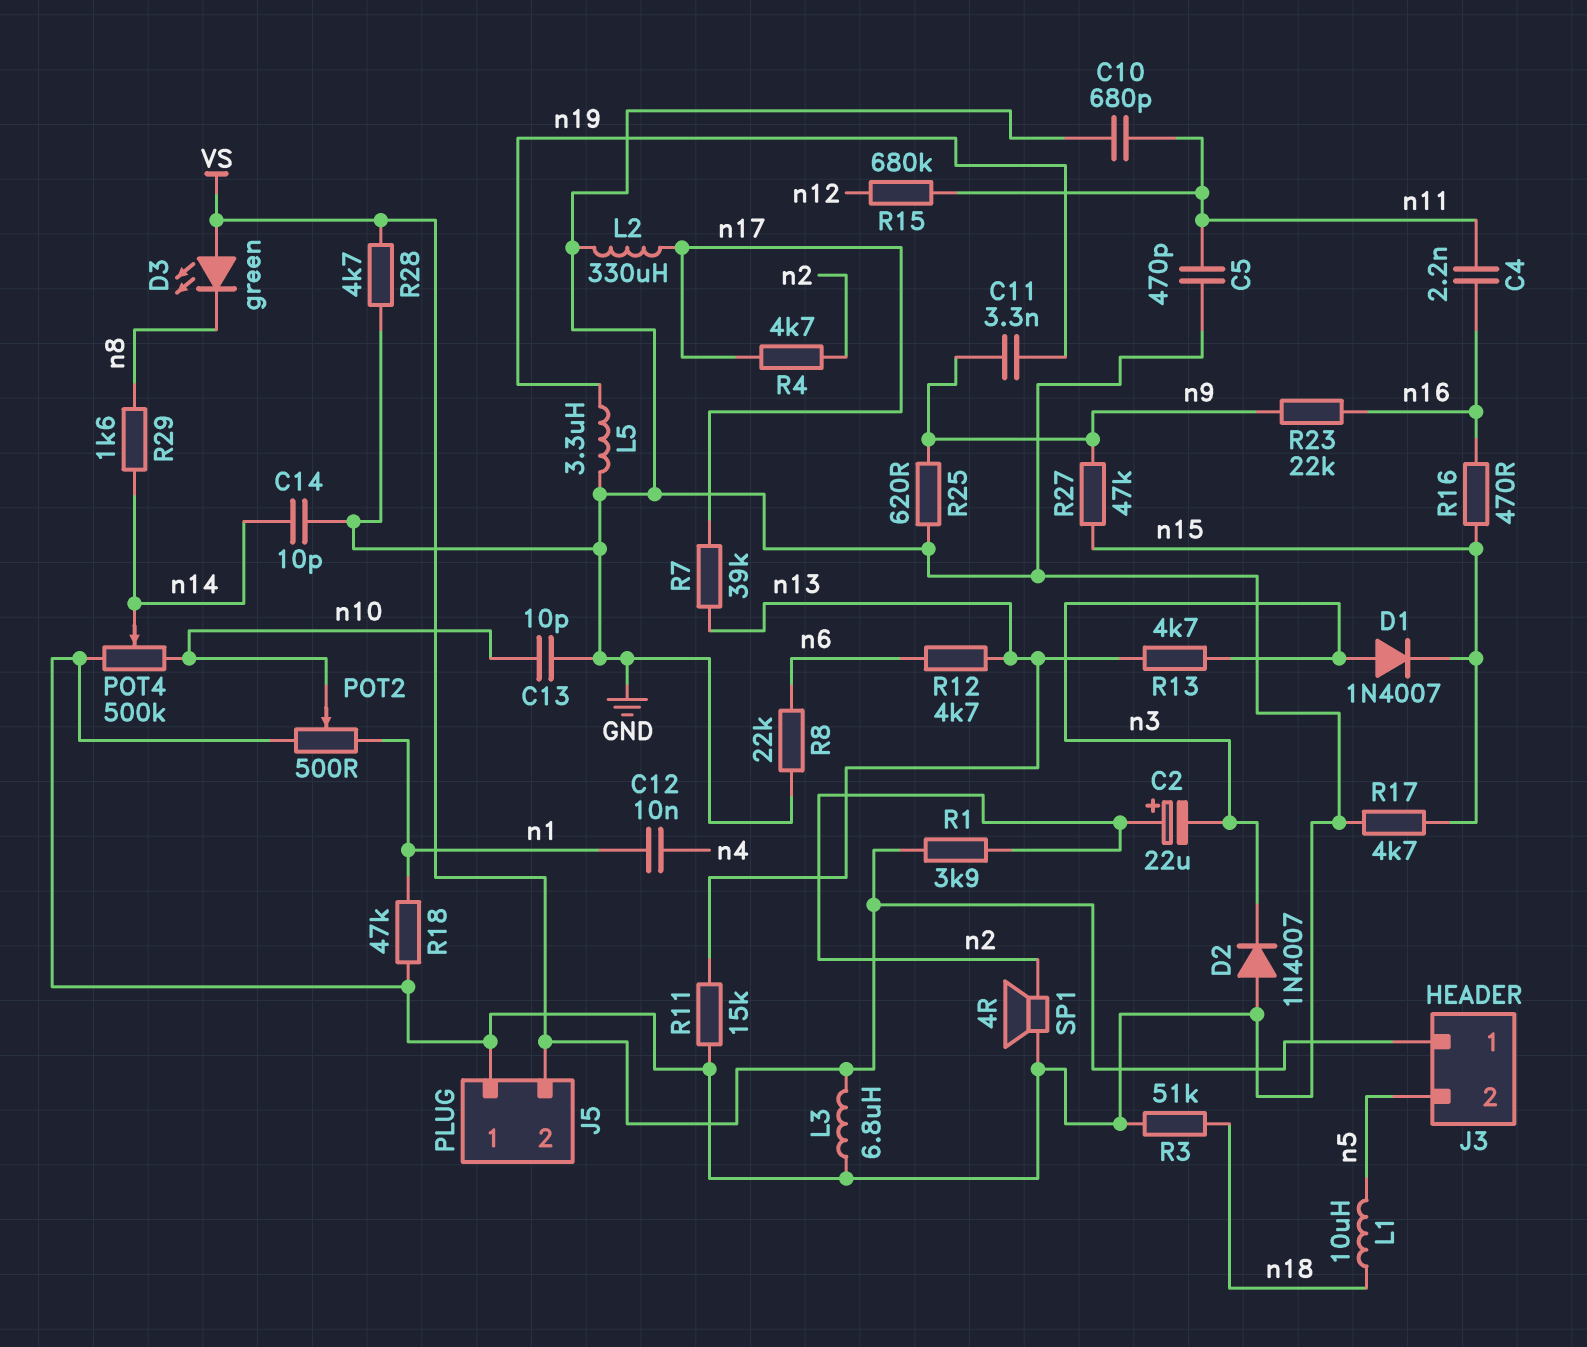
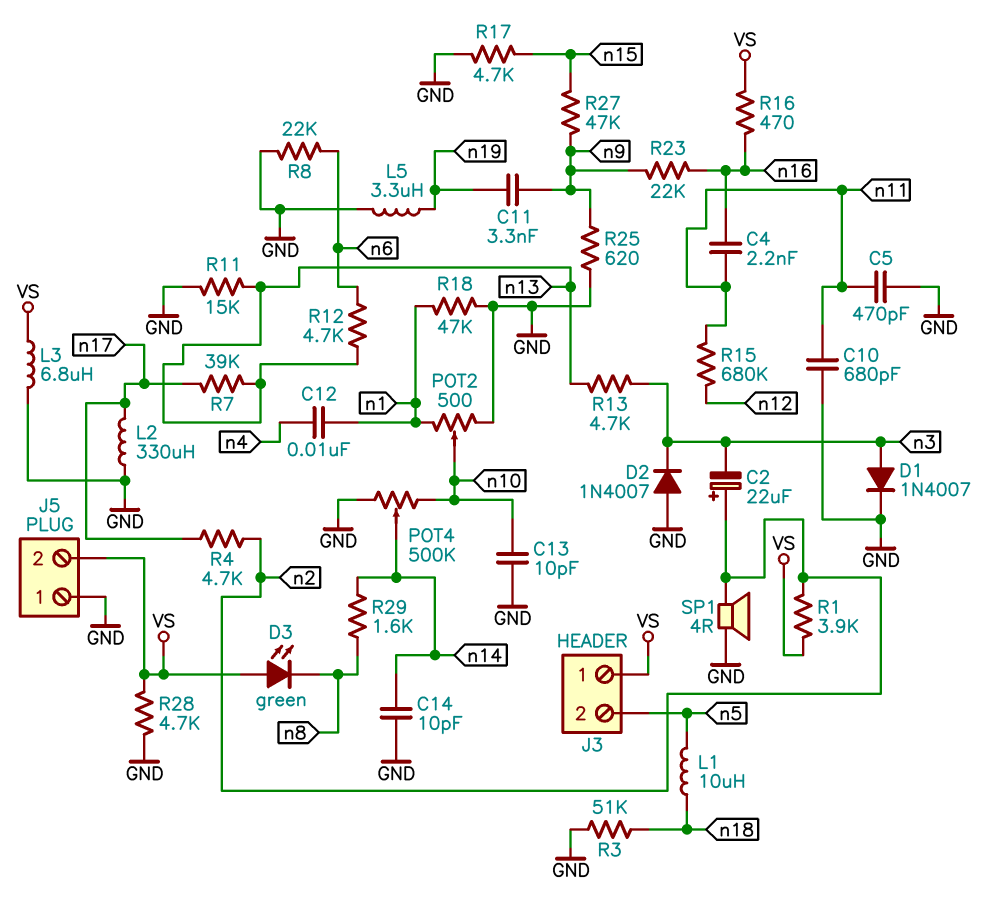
D1: diode 1N4007 (A n3, K n15) -> diode 1N4007 (A n3, K GND)
R16: 470 (n15, n16) -> 470 (VS, n16)

